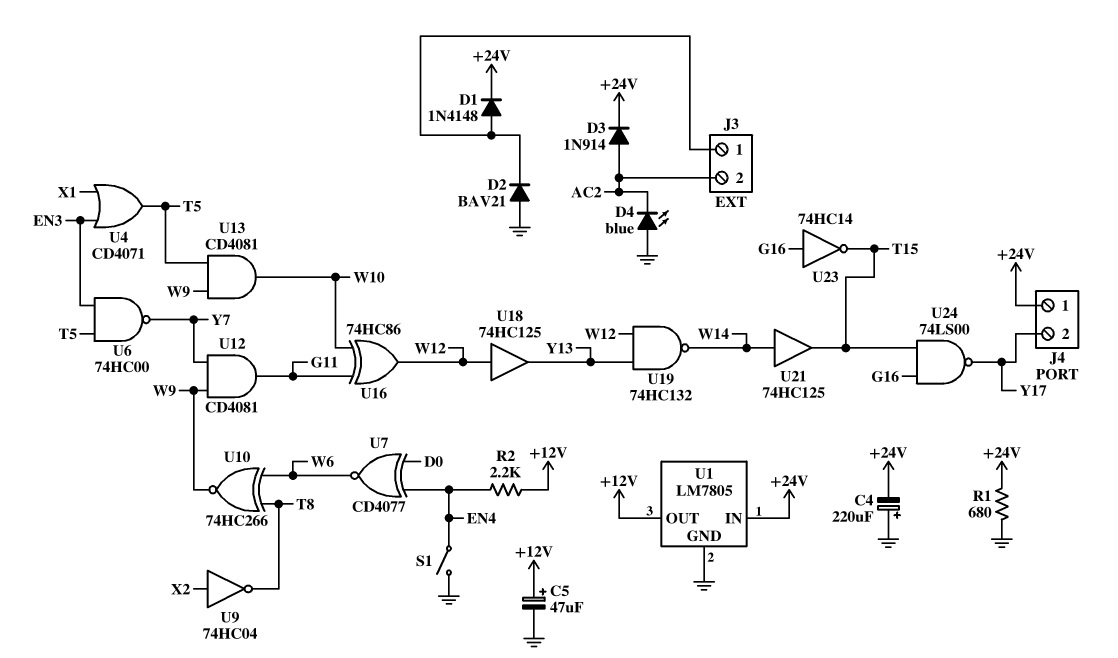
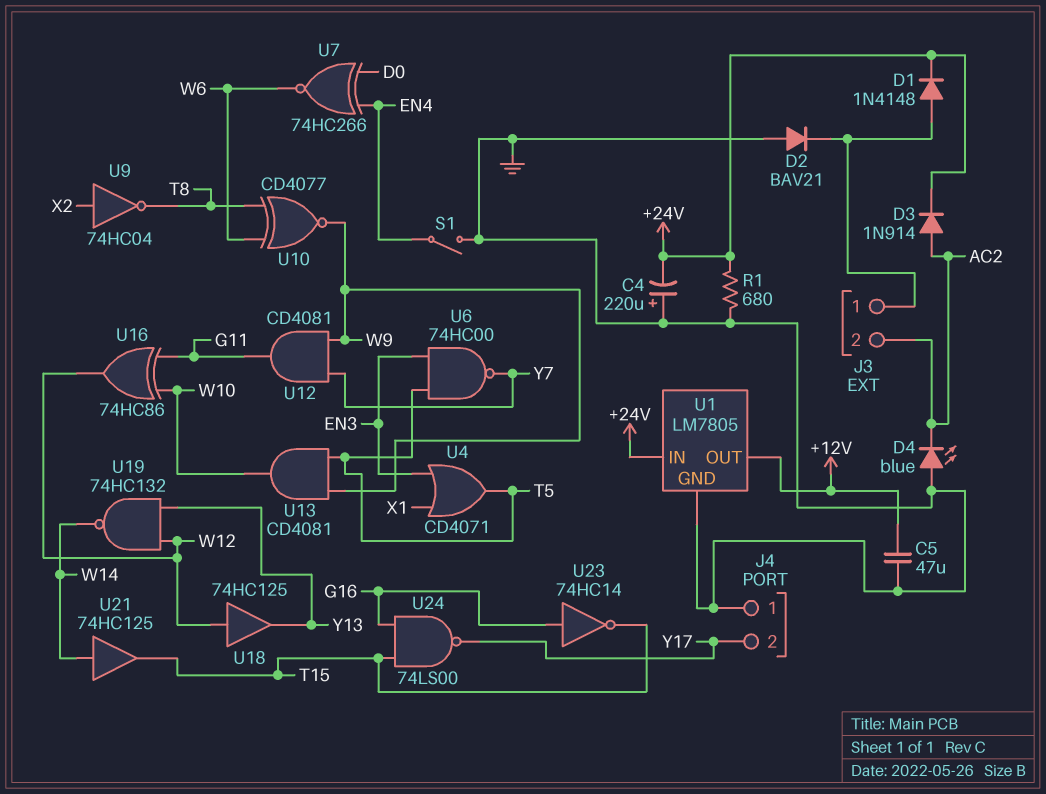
C5: 47uF (plus +12V, minus GND) -> 47uF (+12V, GND)
J4 pin 1: +24V -> GND
R2: 2.2k (+12V, EN4) -> none
U7: XNOR CD4077 (in D0, in EN4, out W6) -> XNOR 74HC266 (in D0, in EN4, out W6)
U10: XNOR 74HC266 (in T8, in W6, out W9) -> XNOR CD4077 (in T8, in W6, out W9)

